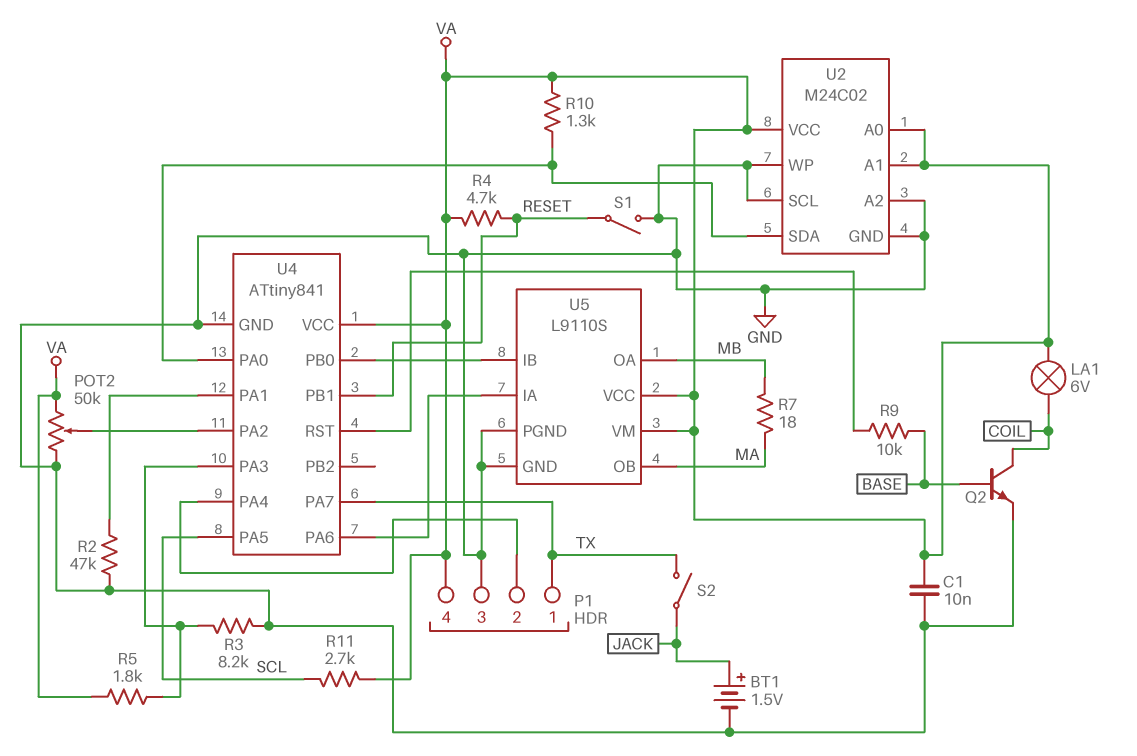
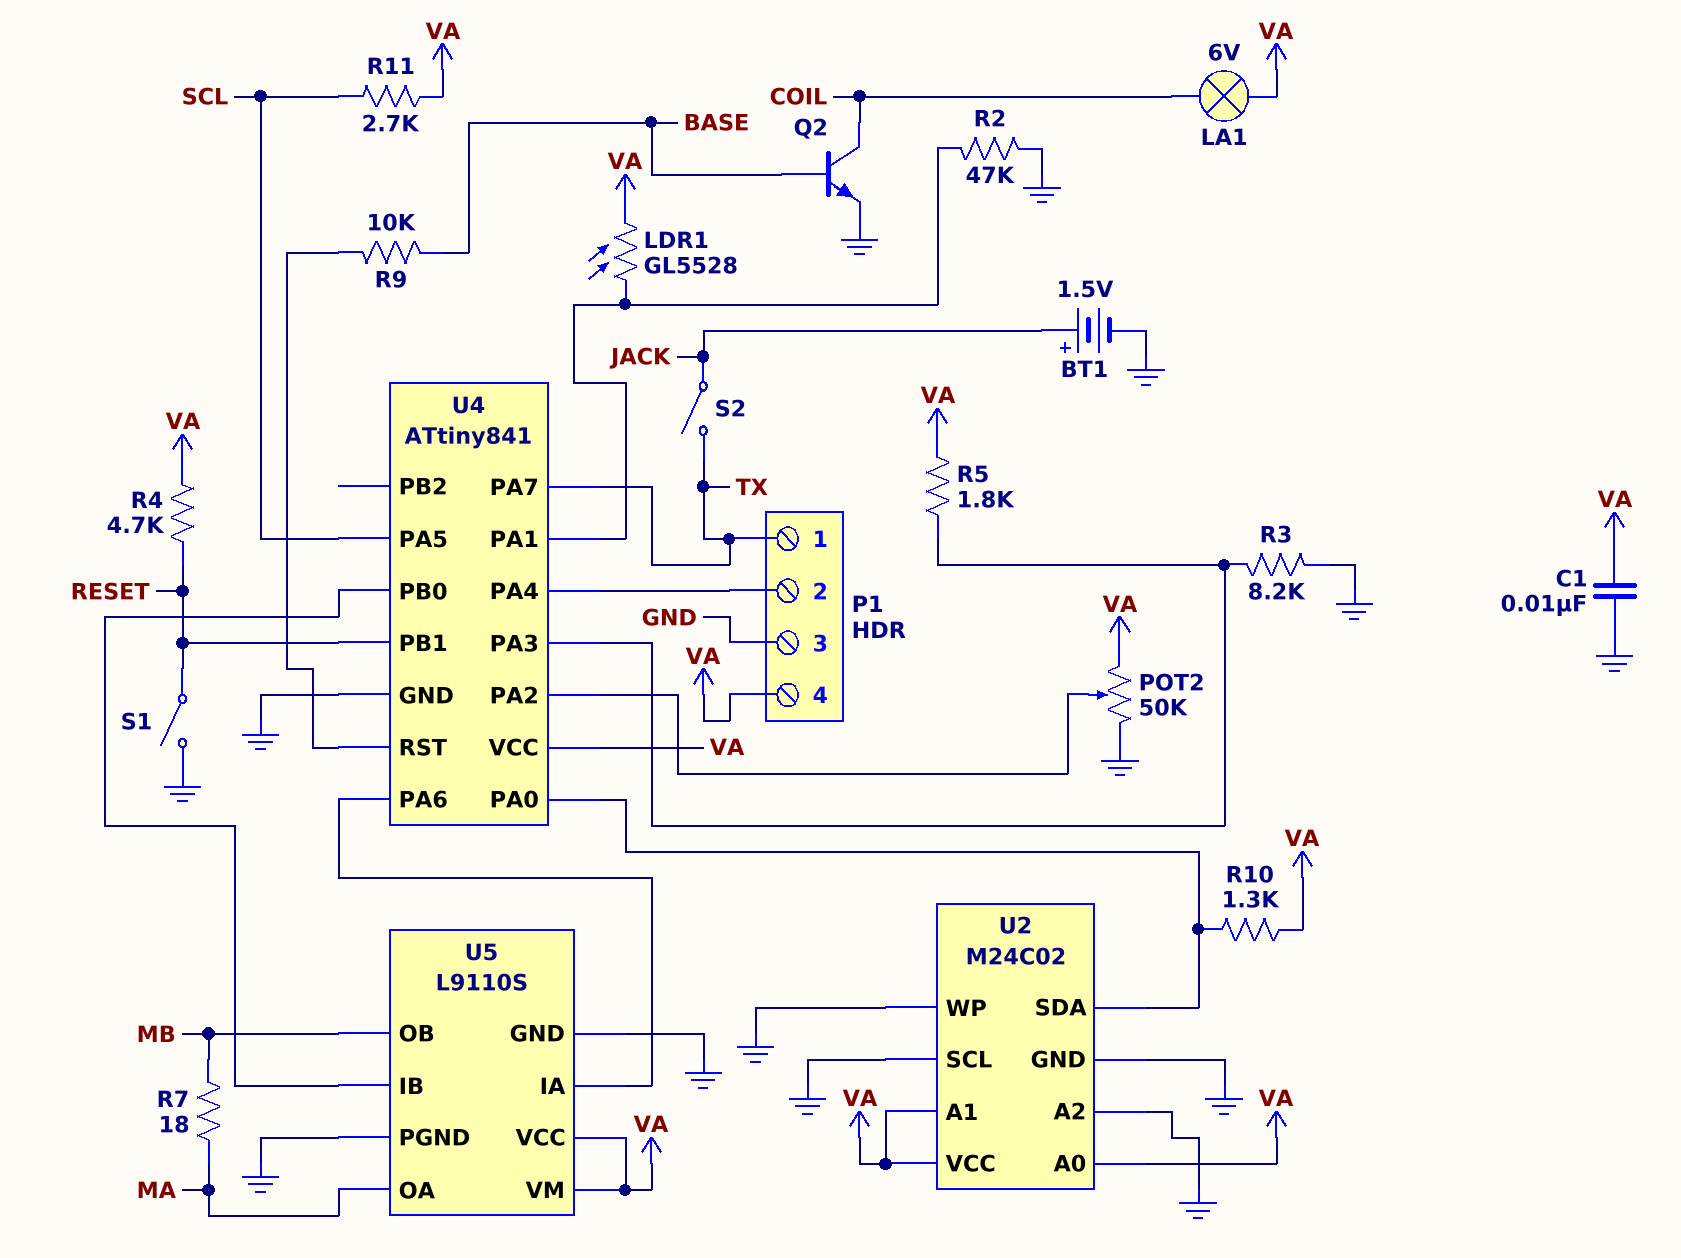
LDR1: none -> GL5528 (U4/PA1, VA)
U5 pin OA: MB -> MA
U5 pin OB: MA -> MB

